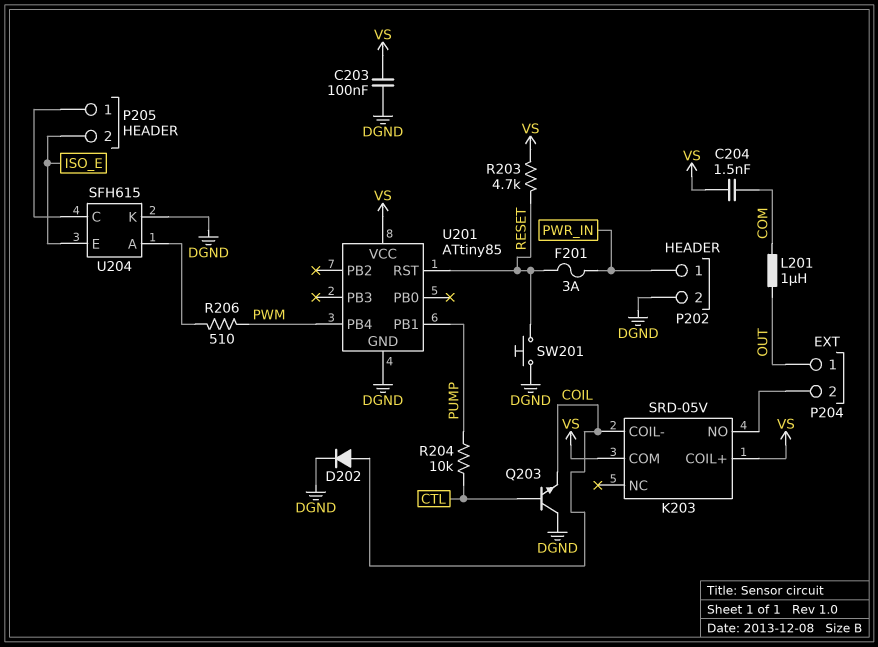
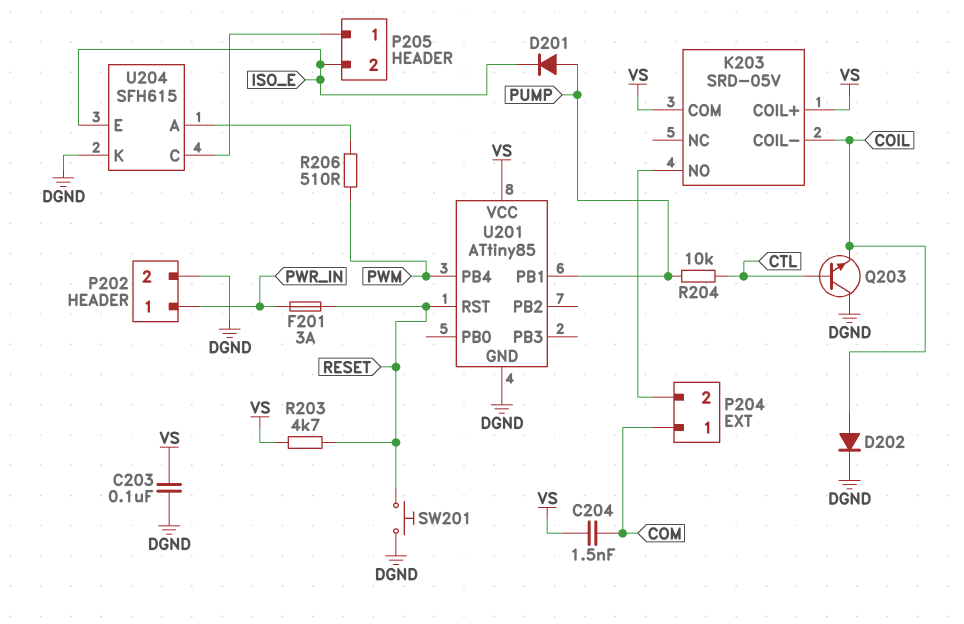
D201: none -> diode (A PUMP, K ISO_E)
L201: 1uH (COM, OUT) -> none
P204 pin 1: OUT -> COM

